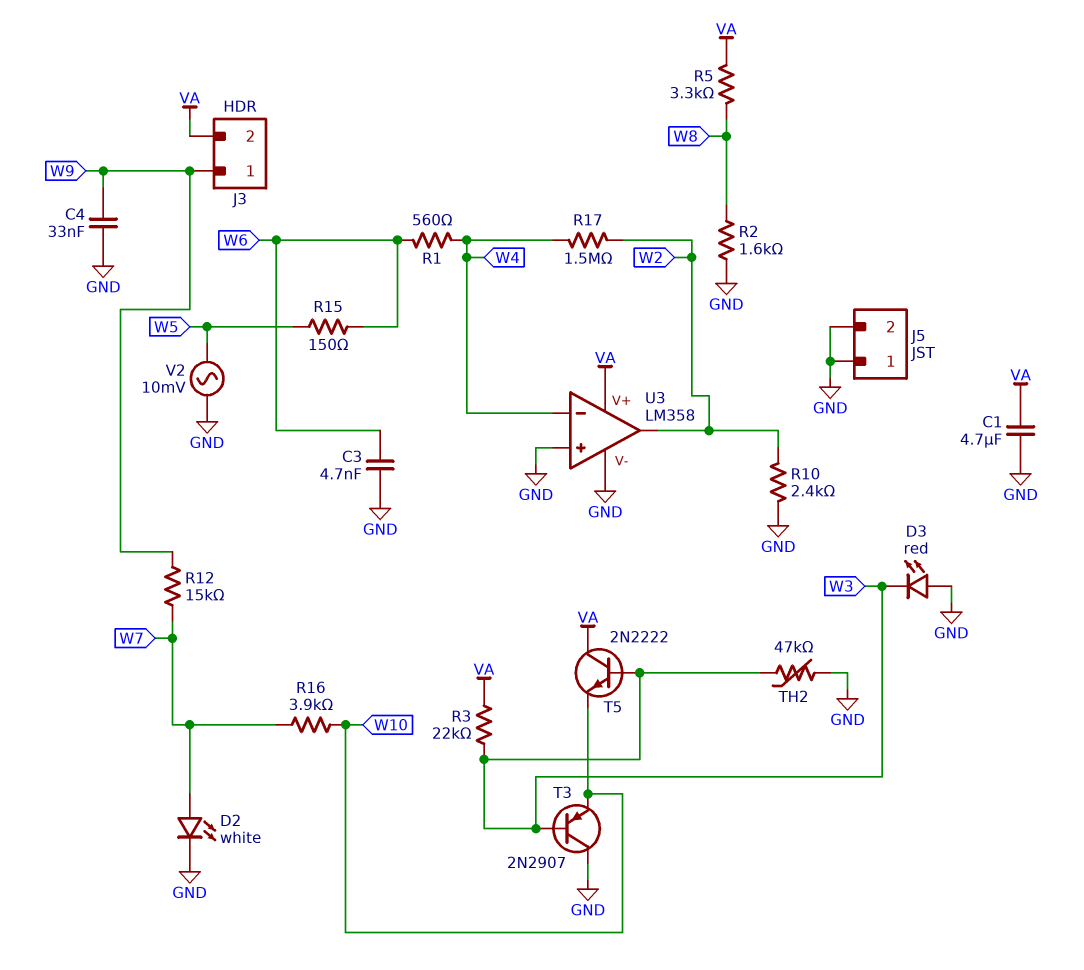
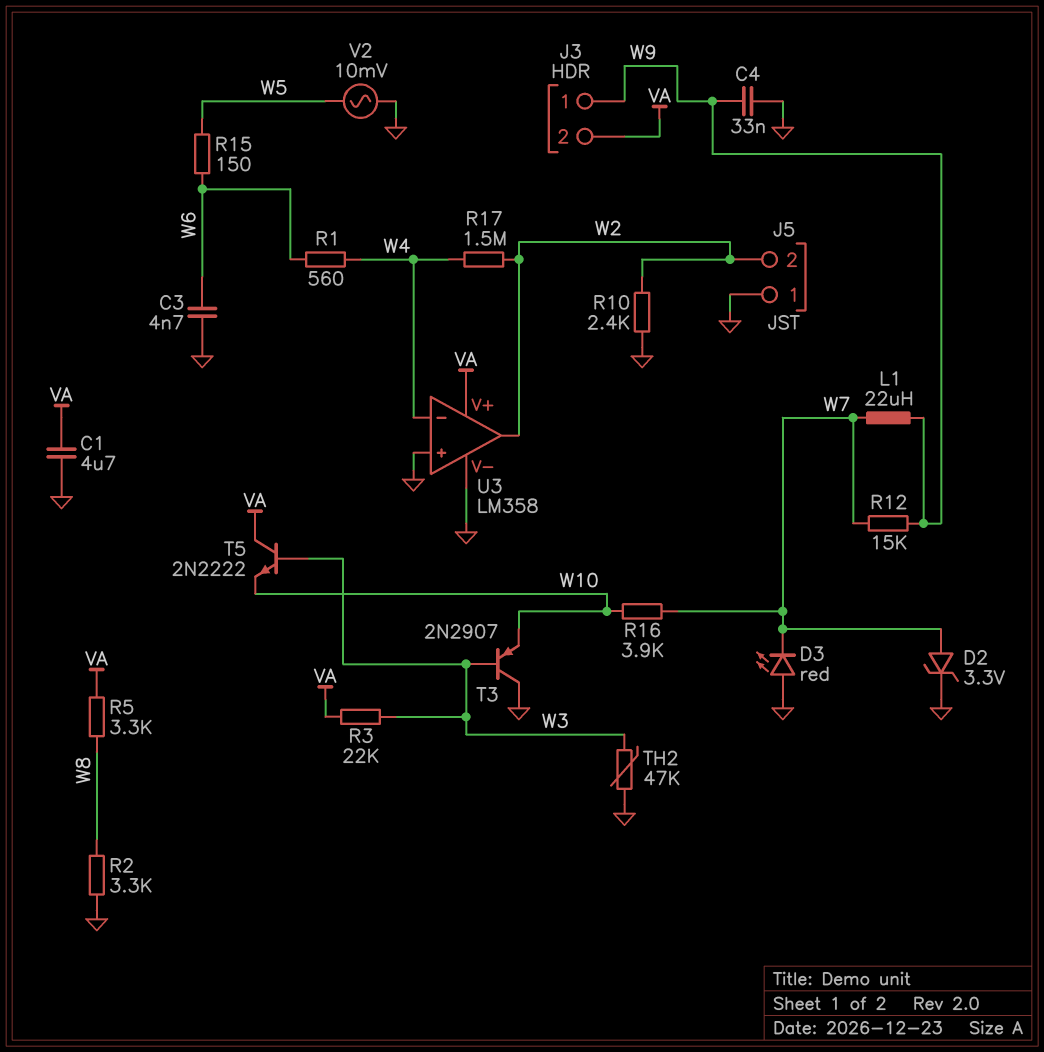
D2: LED white (A W7, K GND) -> zener 3.3V (A W7, K GND)
D3: LED red (A GND, K W3) -> LED red (A GND, K W7)
J5 pin 2: GND -> W2
L1: none -> 22uH (W7, W9)
R2: 1.6k (GND, W8) -> 3.3k (GND, W8)

